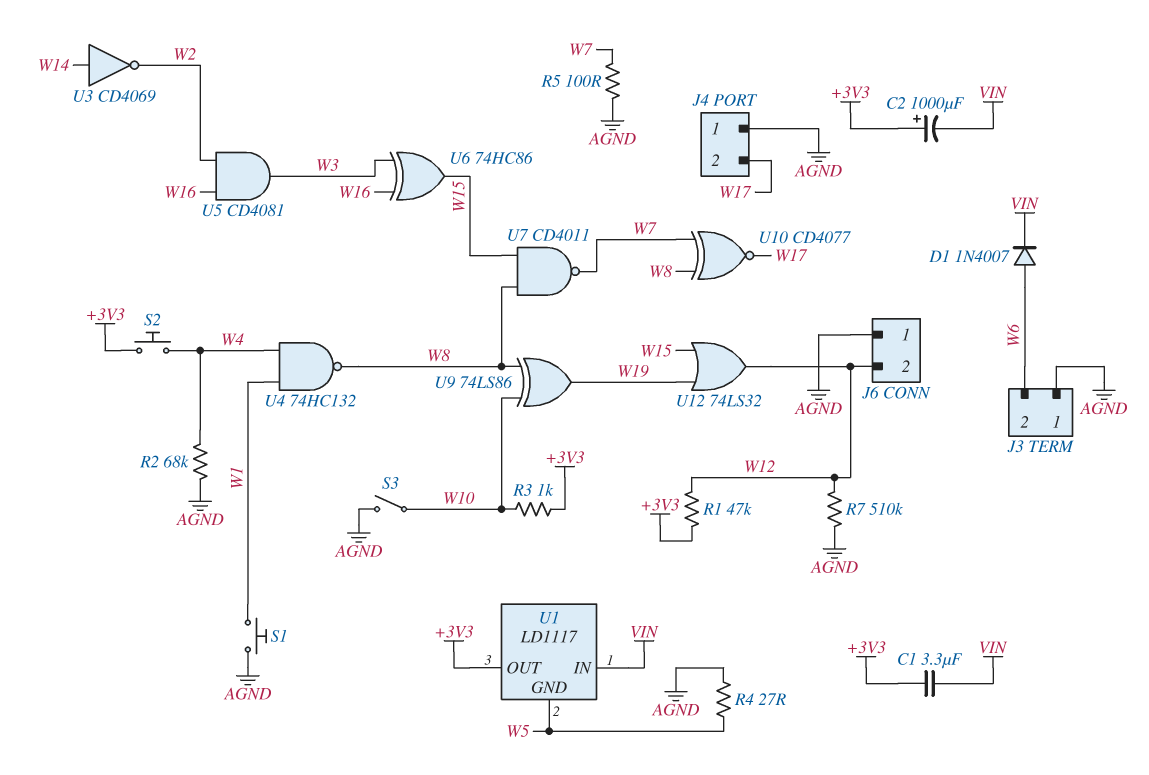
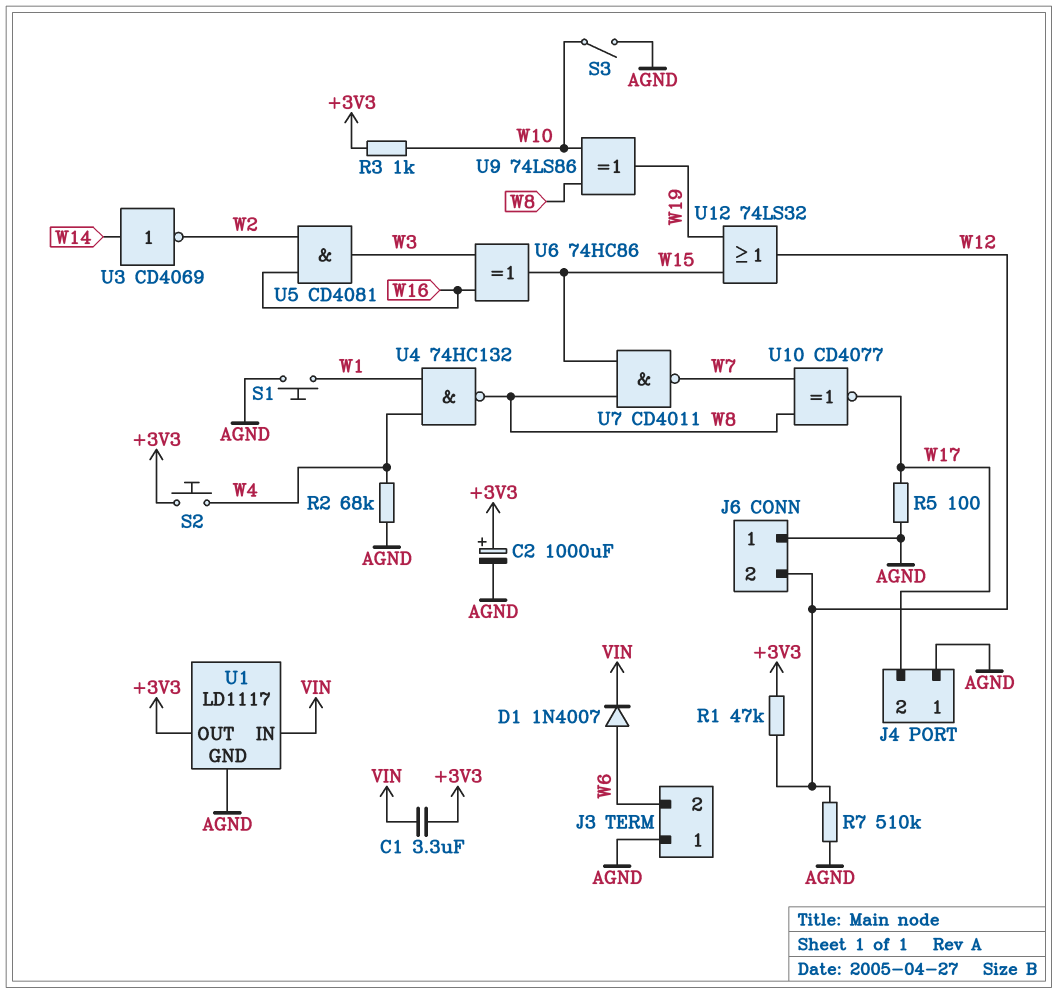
C2: 1000uF (plus +3V3, minus VIN) -> 1000uF (plus +3V3, minus AGND)
R4: 27 (AGND, W5) -> none
R5: 100 (AGND, W7) -> 100 (AGND, W17)
U1 pin GND: W5 -> AGND

